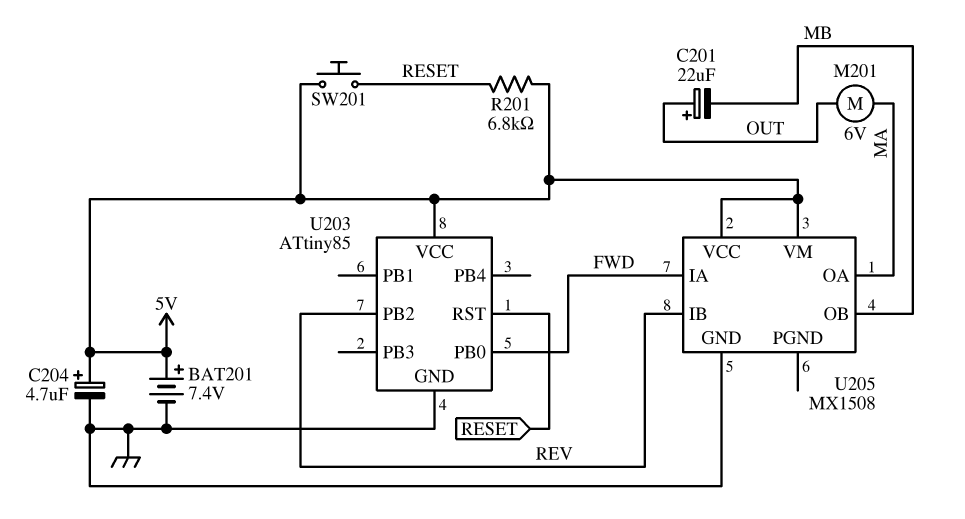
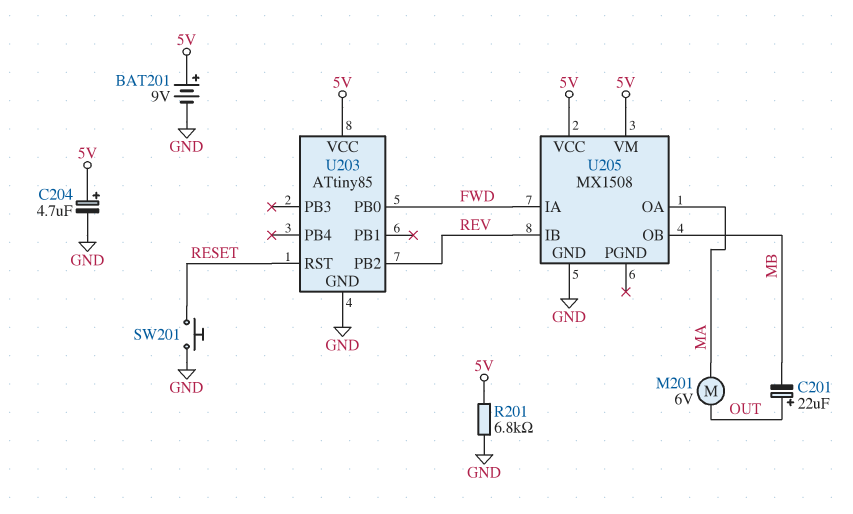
BAT201: 7.4V (plus 5V, minus GND) -> 9V (plus 5V, minus GND)
R201: 6.8k (5V, RESET) -> 6.8k (5V, GND)
SW201: button (5V, RESET) -> button (GND, RESET)

